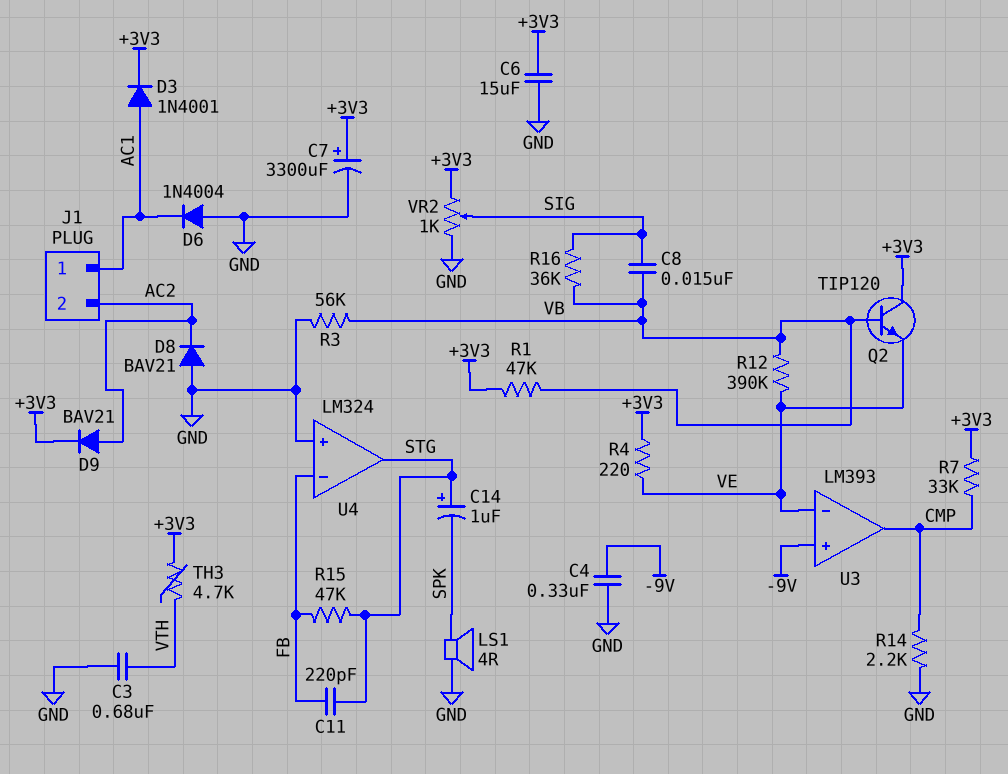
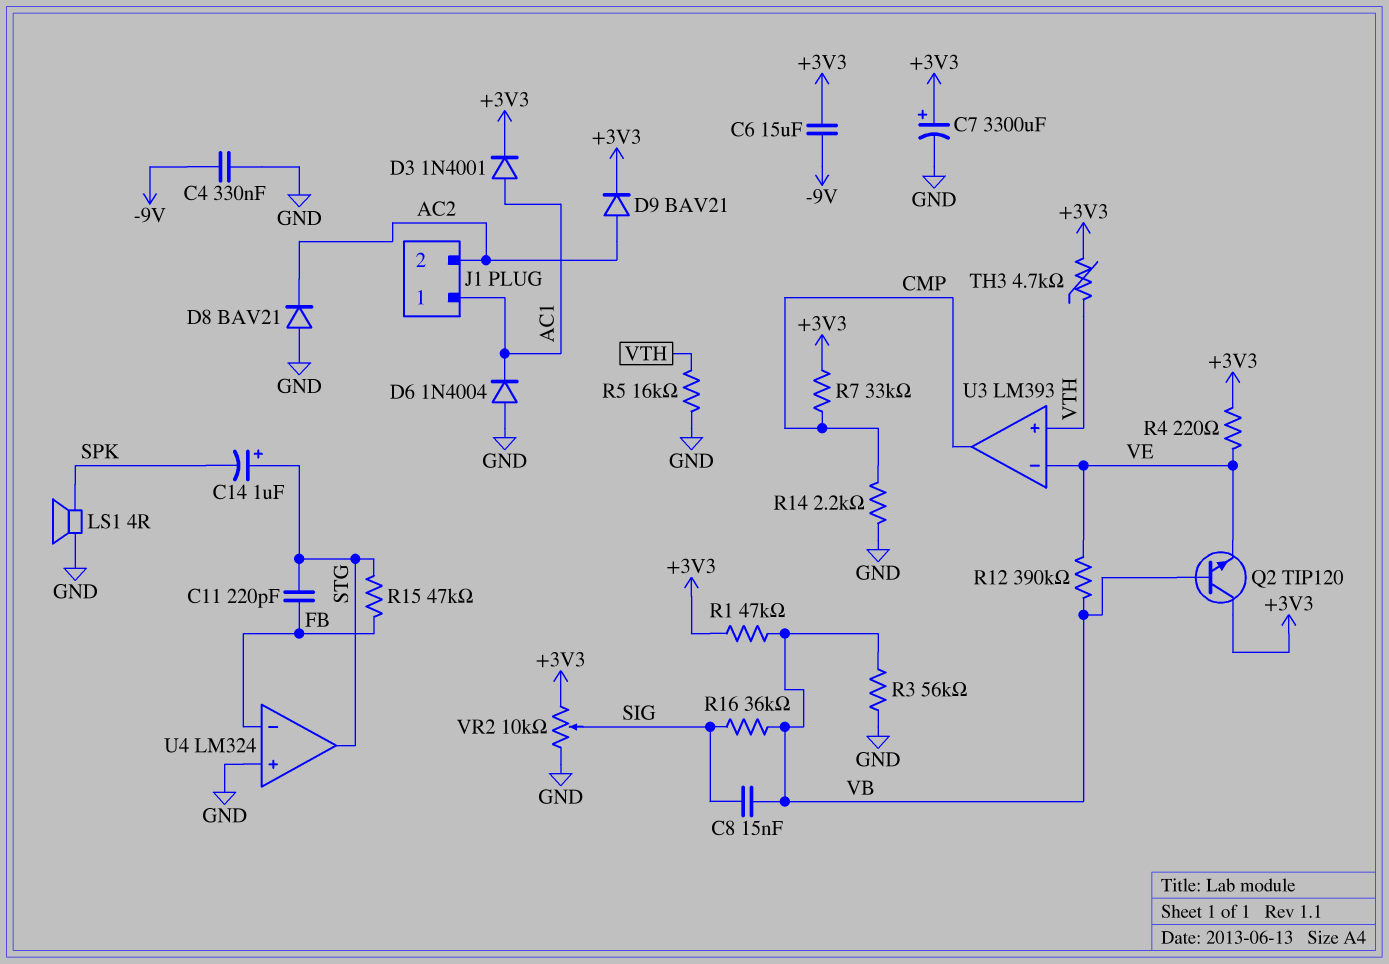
C3: 680nF (GND, VTH) -> none
C6: 15uF (+3V3, GND) -> 15uF (+3V3, -9V)
R5: none -> 16k (GND, VTH)
U3 pin in+: -9V -> VTH
VR2: 1k (+3V3, GND, wiper SIG) -> 10k (+3V3, GND, wiper SIG)

